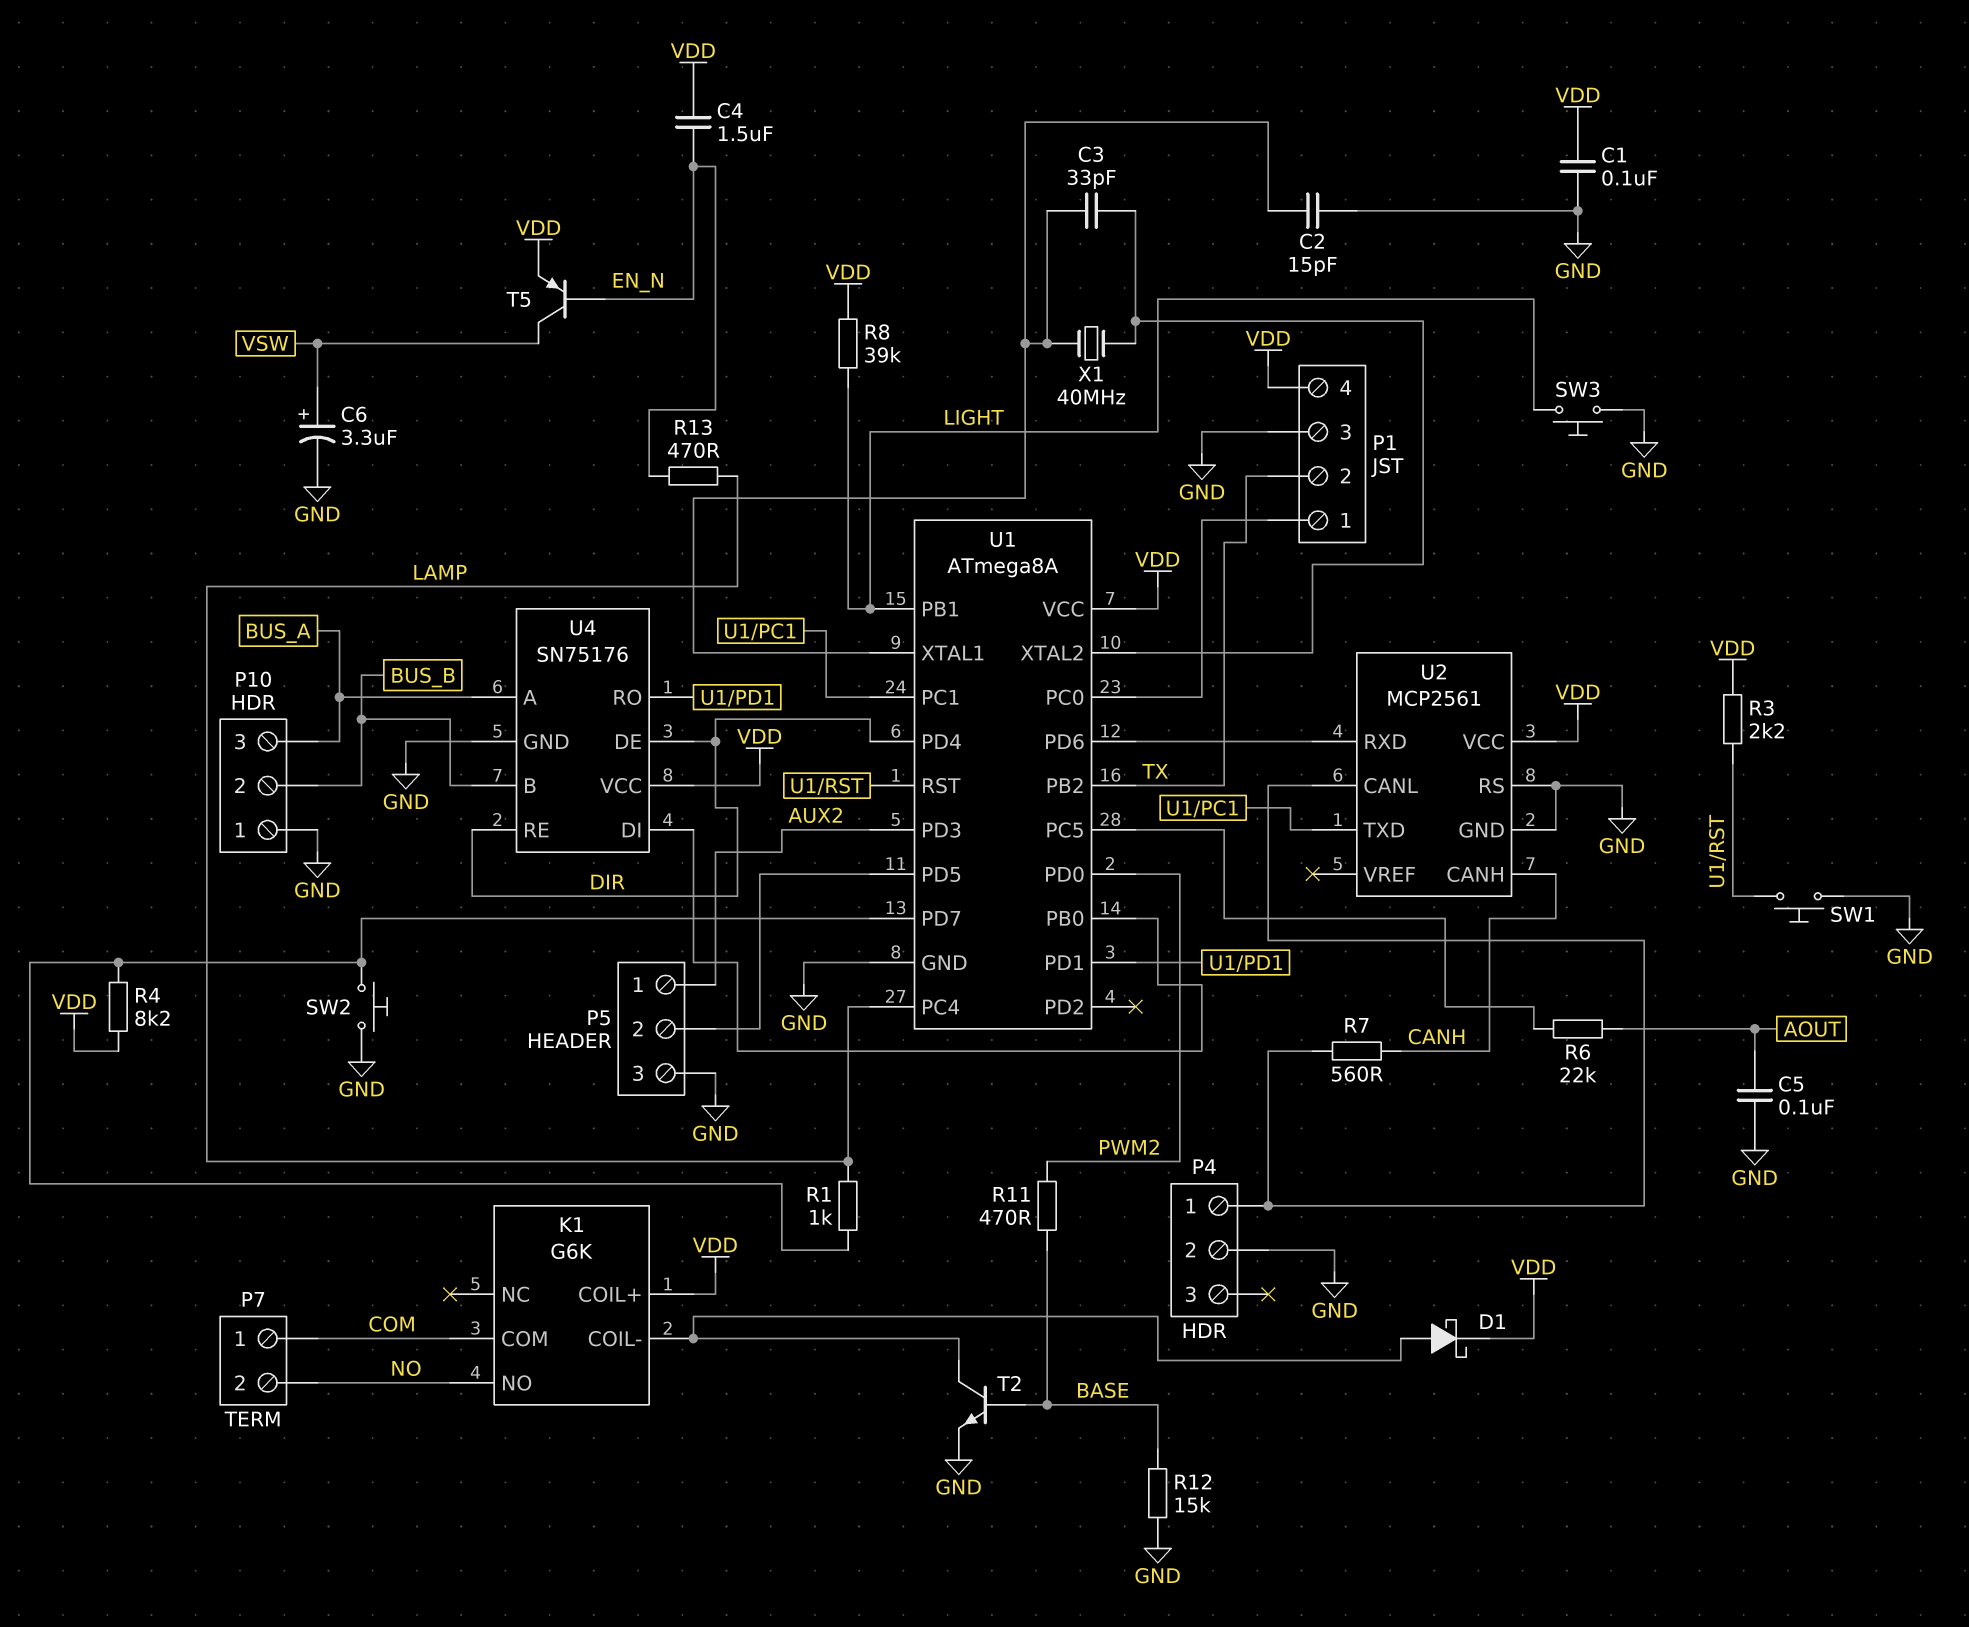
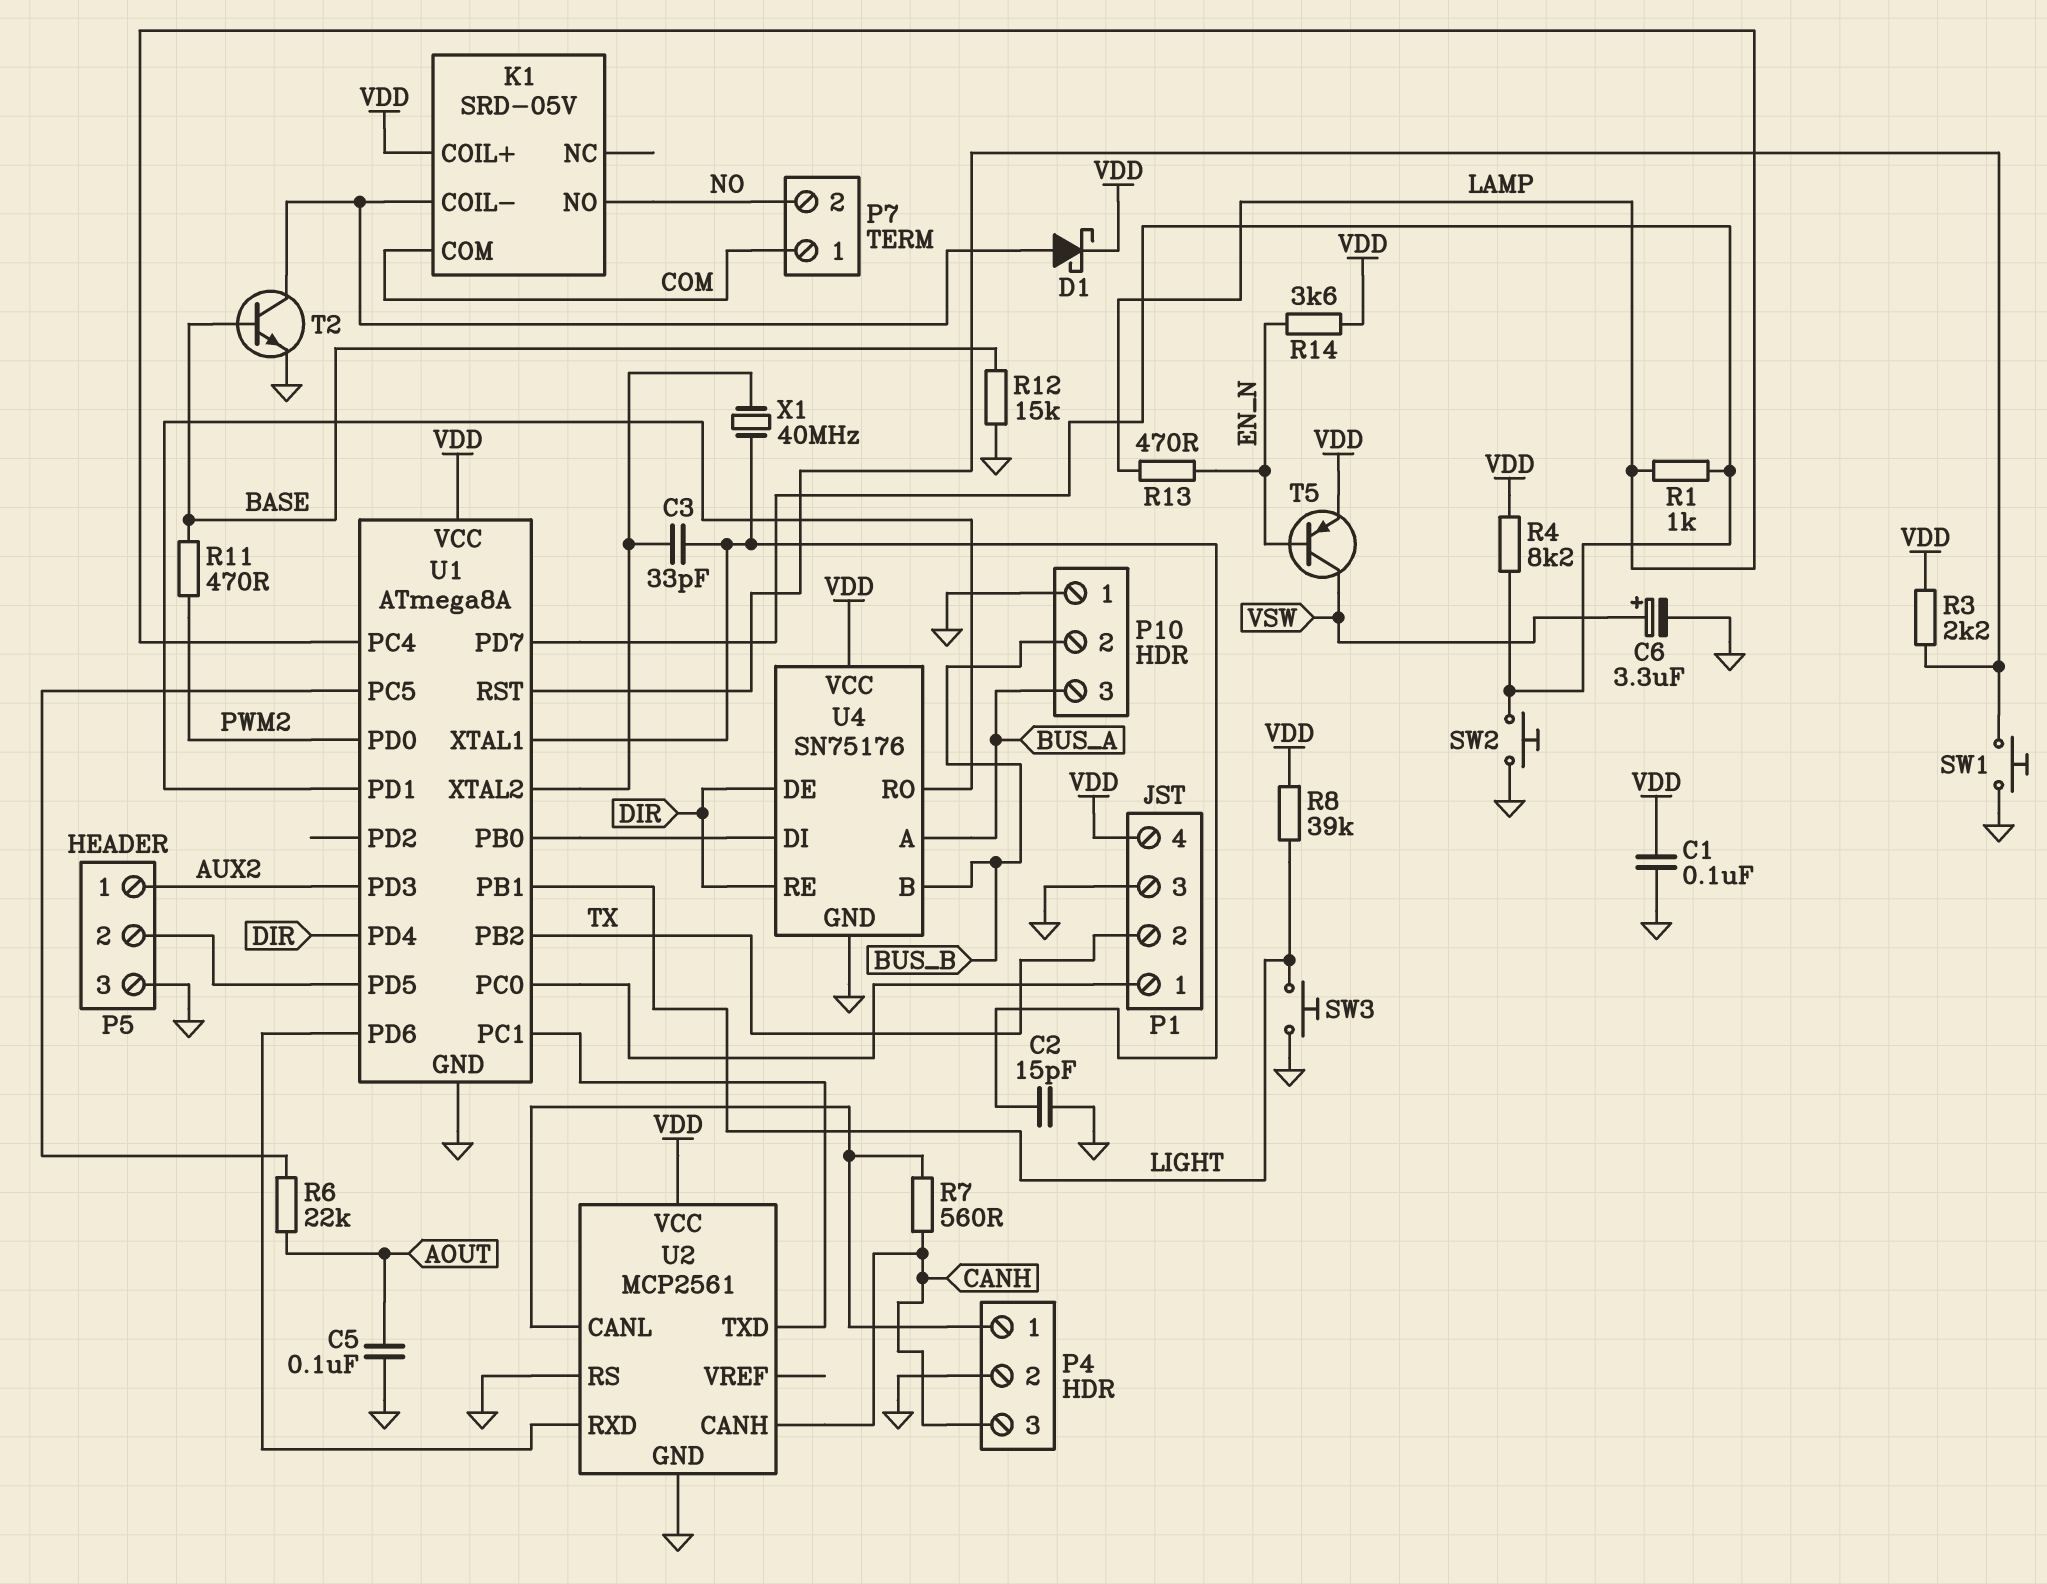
C4: 1.5uF (EN_N, VDD) -> none
K1: G6K -> SRD-05V
P4 pin 3: none -> CANH
R14: none -> 3.6k (EN_N, VDD)

